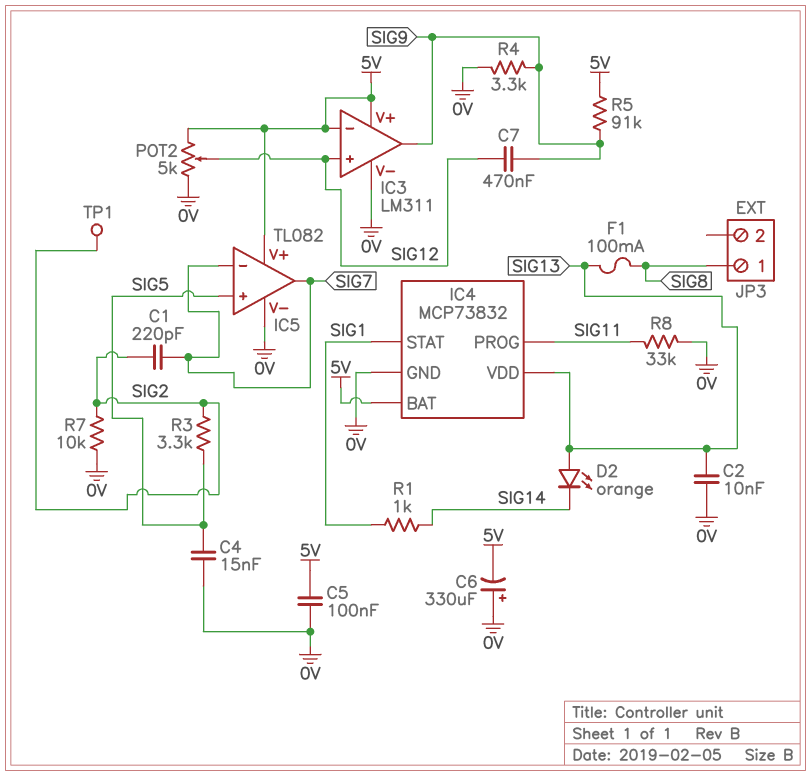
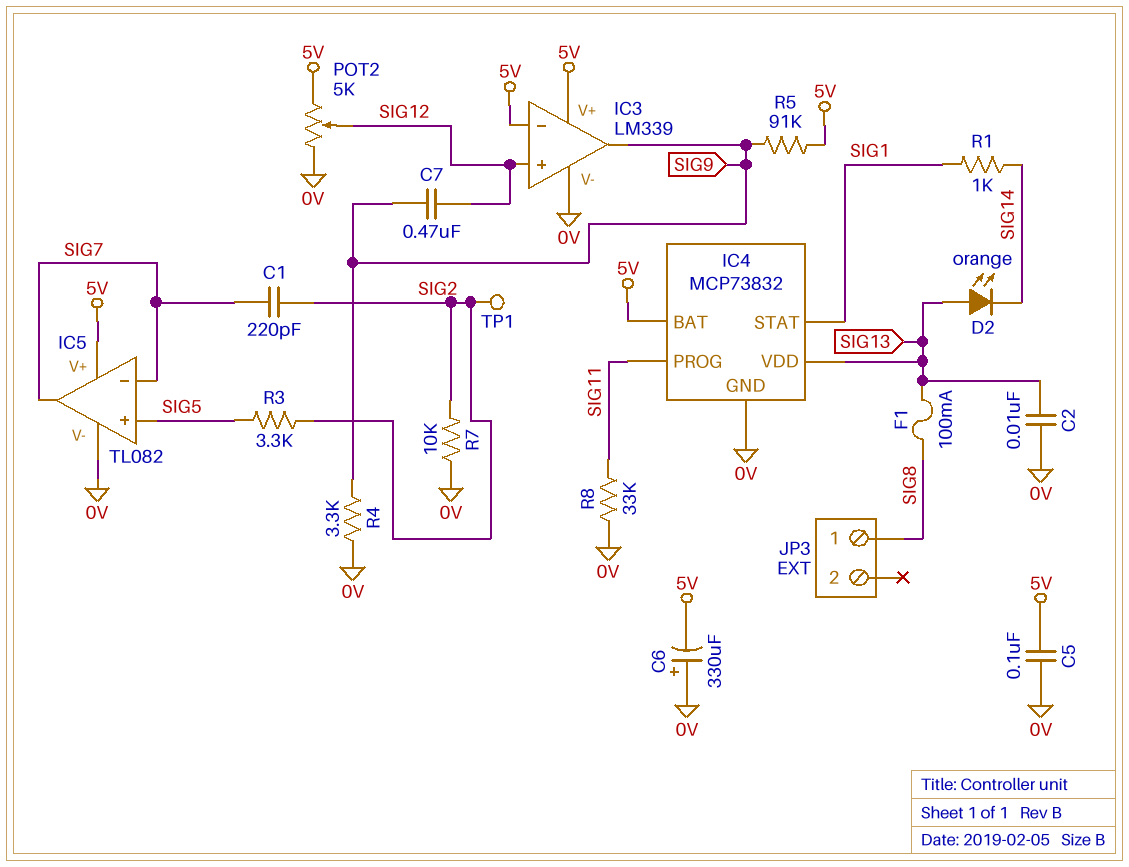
C4: 15nF (0V, SIG5) -> none
IC3: LM311 -> LM339

